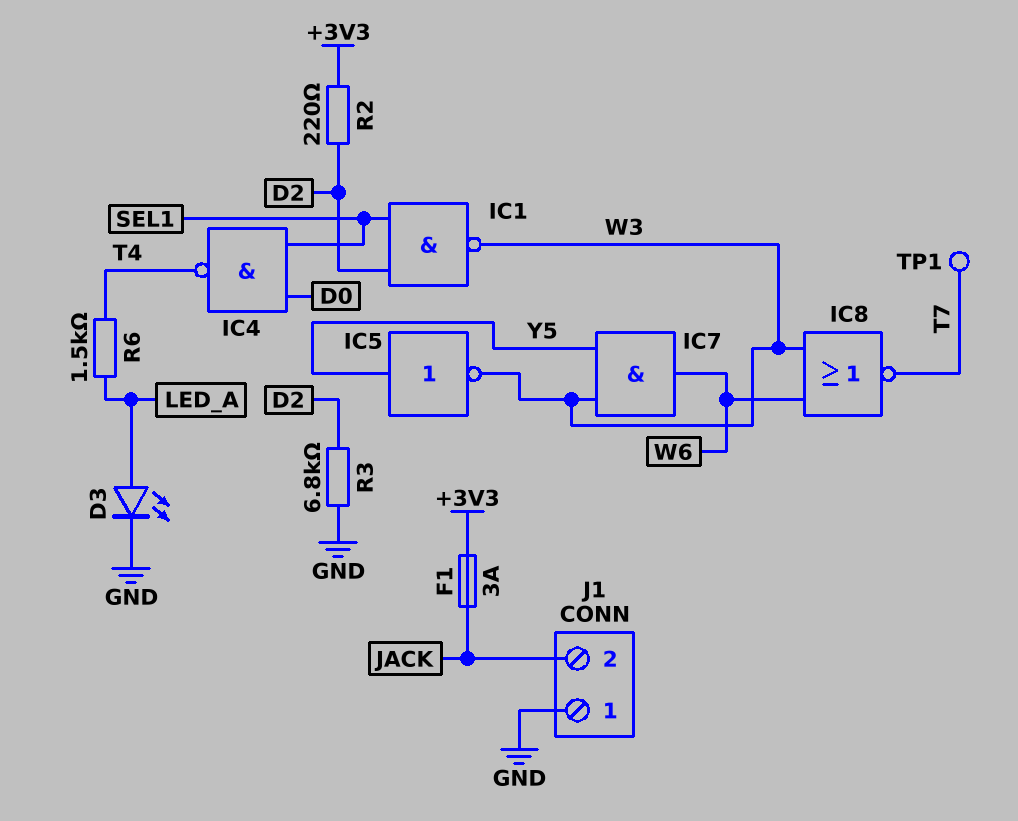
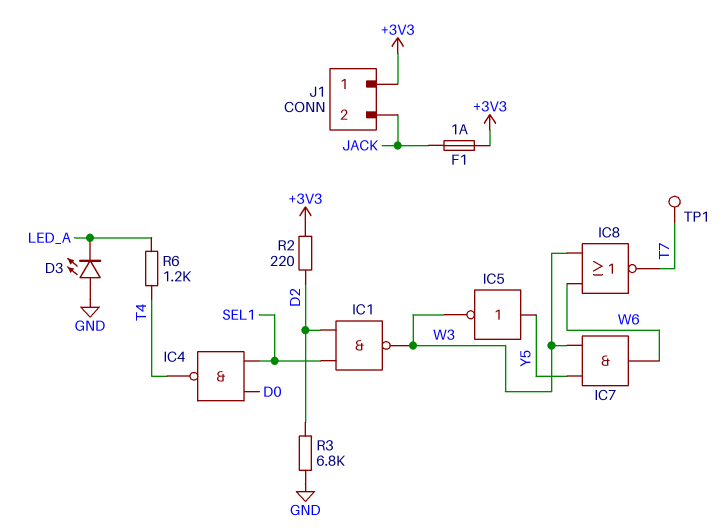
D3: LED (A LED_A, K GND) -> LED (A GND, K LED_A)
F1: 3A (+3V3, JACK) -> 1A (+3V3, JACK)
J1 pin 1: GND -> +3V3
R6: 1.5k (LED_A, T4) -> 1.2k (LED_A, T4)

